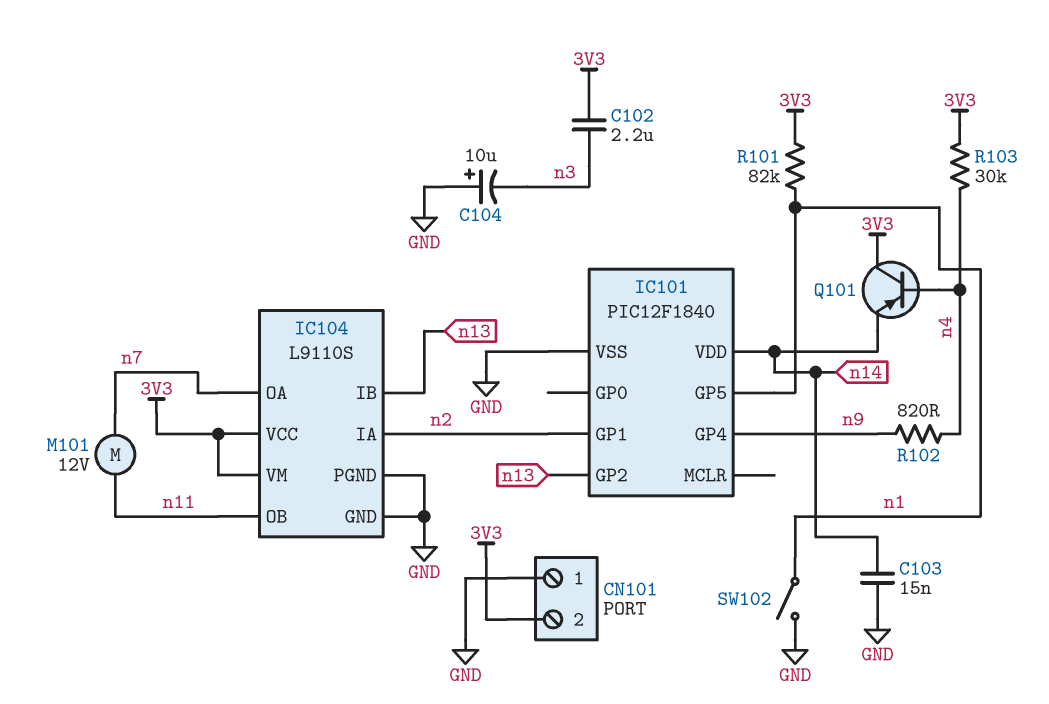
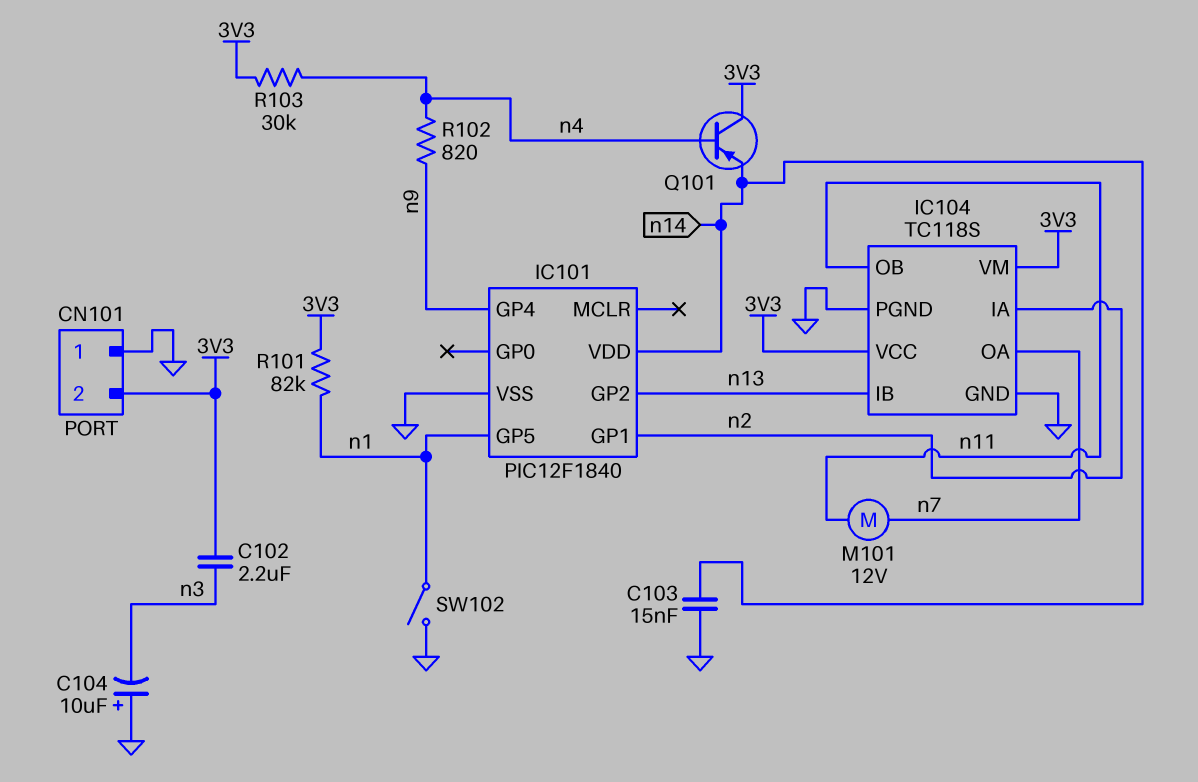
IC104: L9110S -> TC118S

